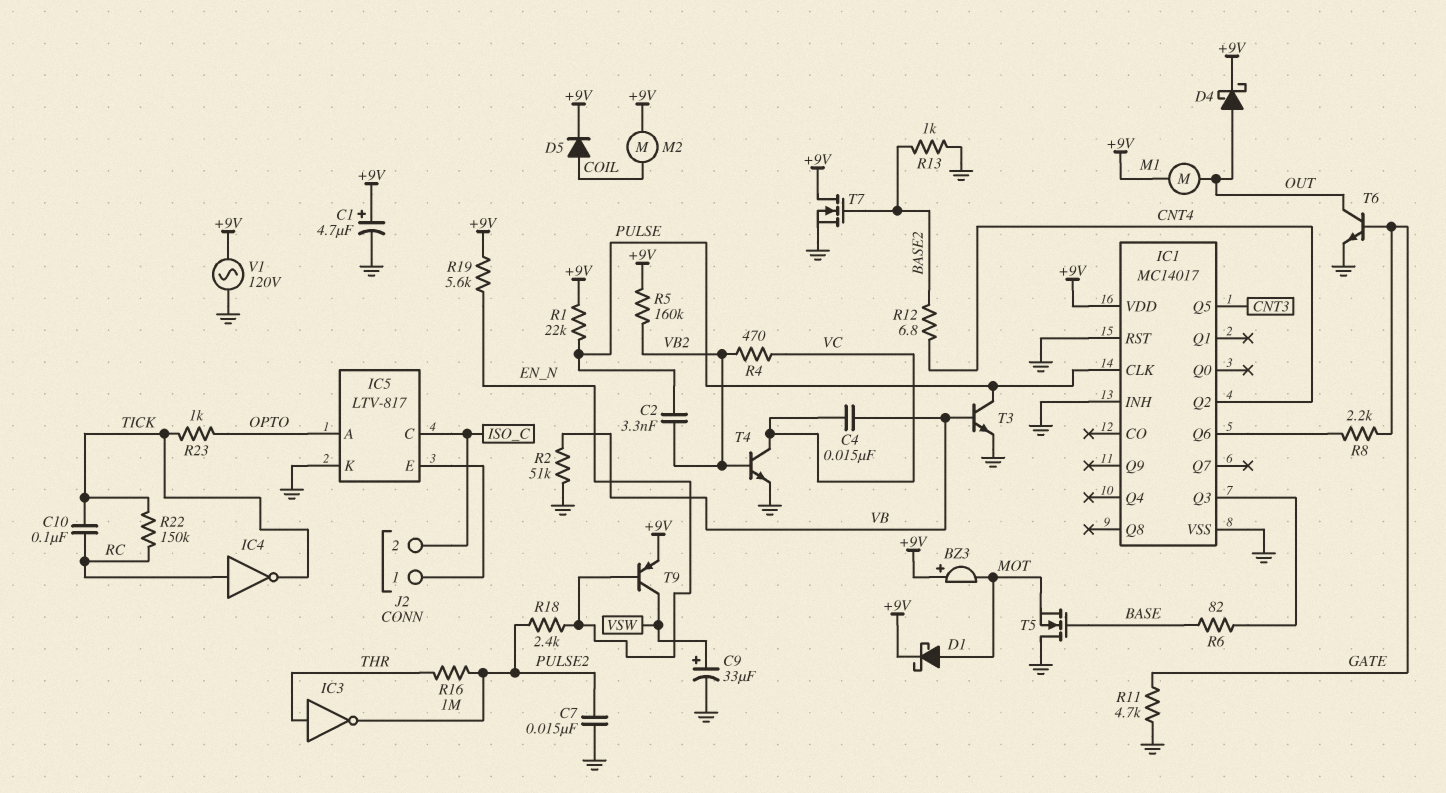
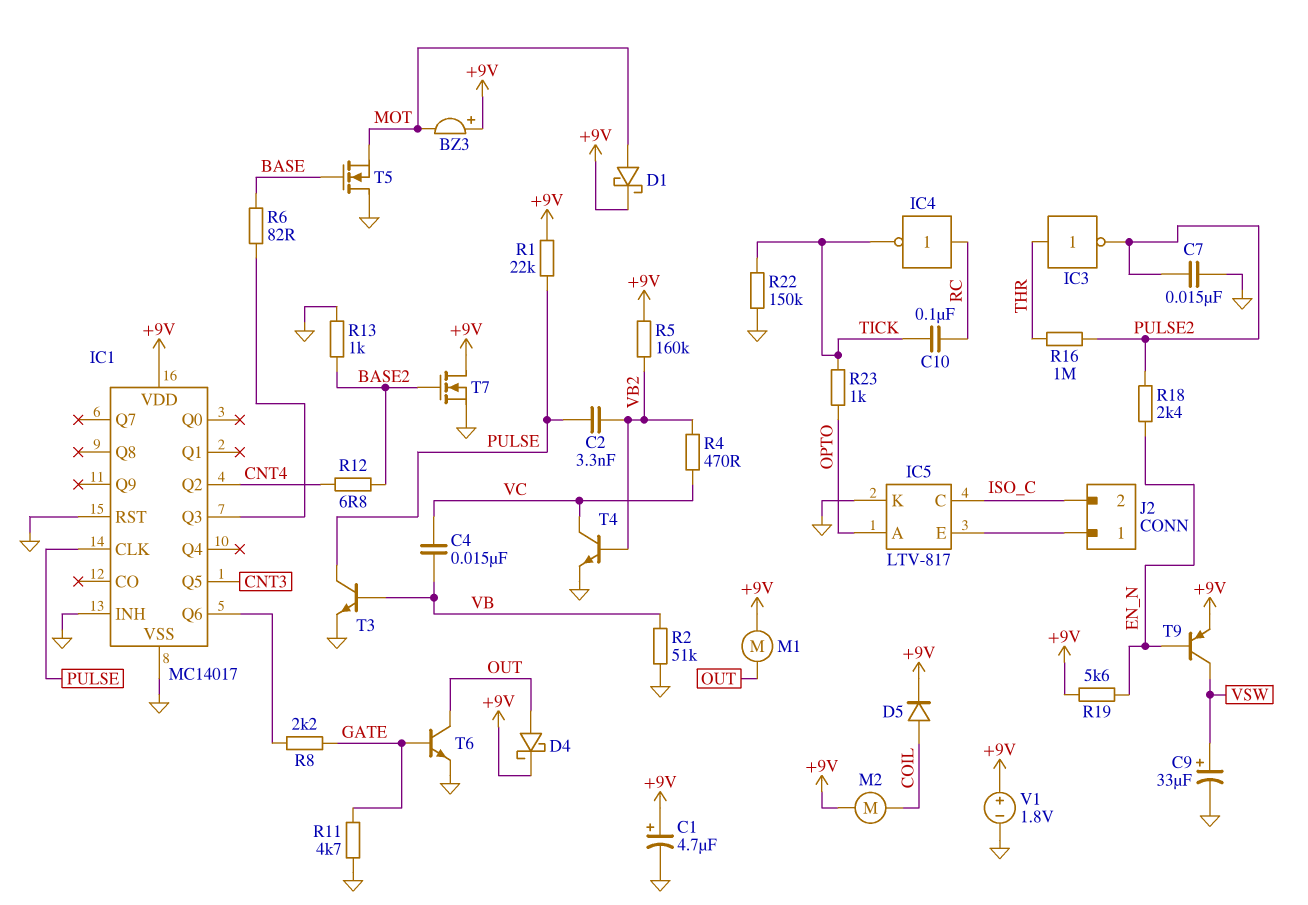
R22: 150k (RC, TICK) -> 150k (GND, TICK)
V1: AC 120V (+9V, GND) -> 1.8V (plus +9V, minus GND)

